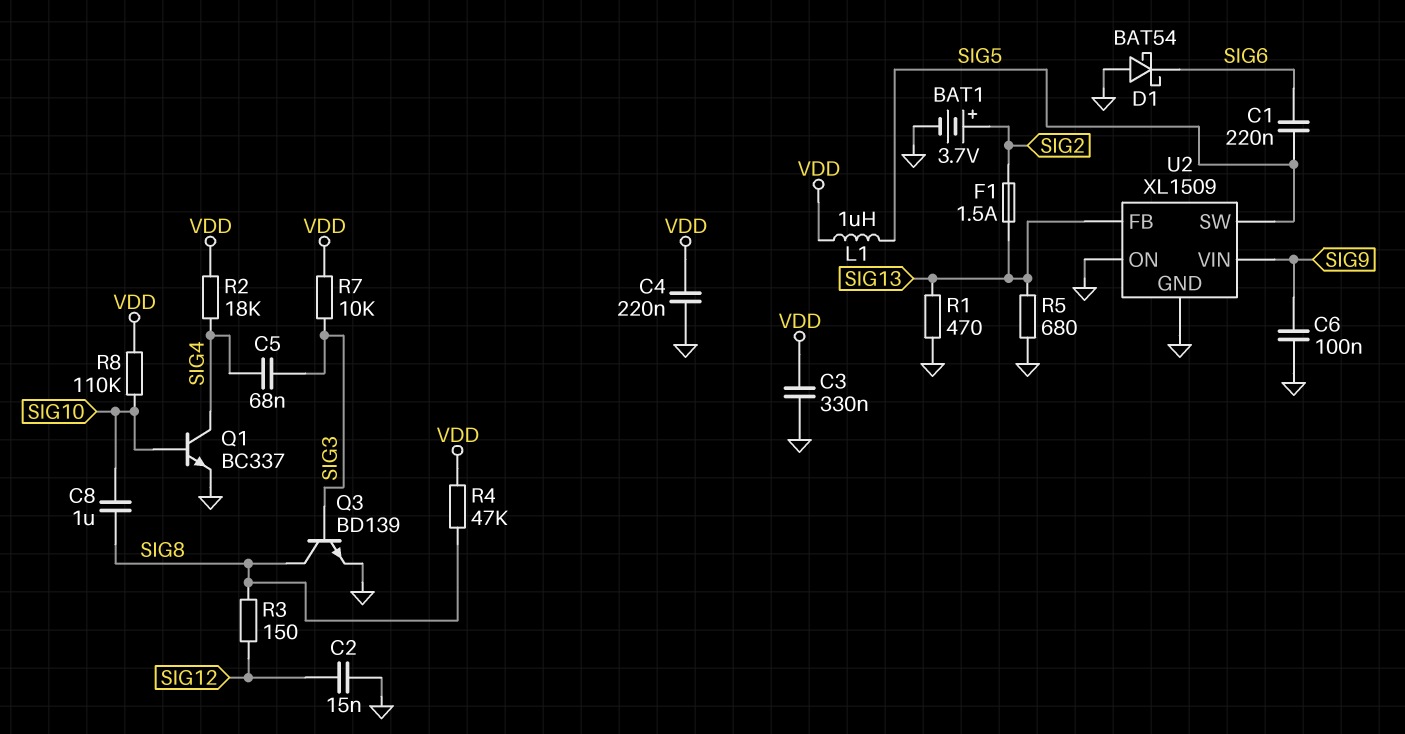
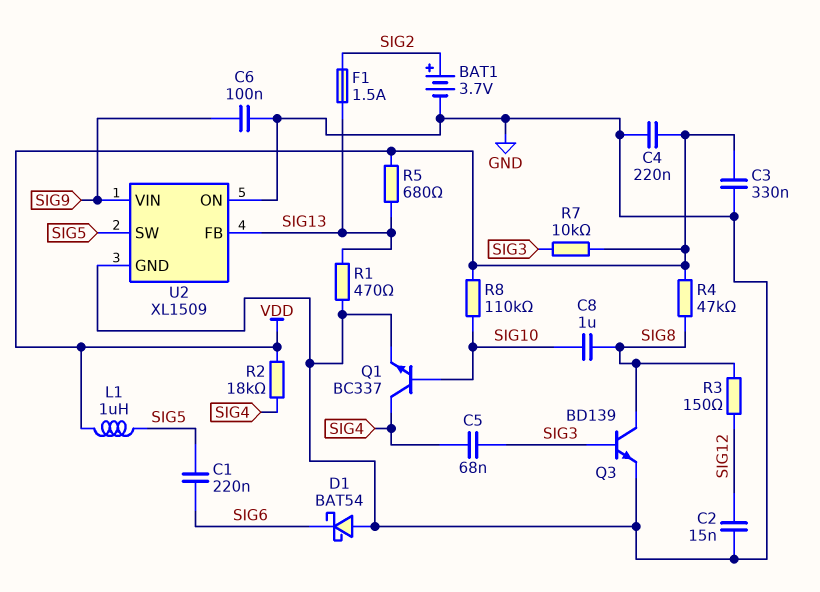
R5: 680 (GND, SIG13) -> 680 (SIG13, VDD)

